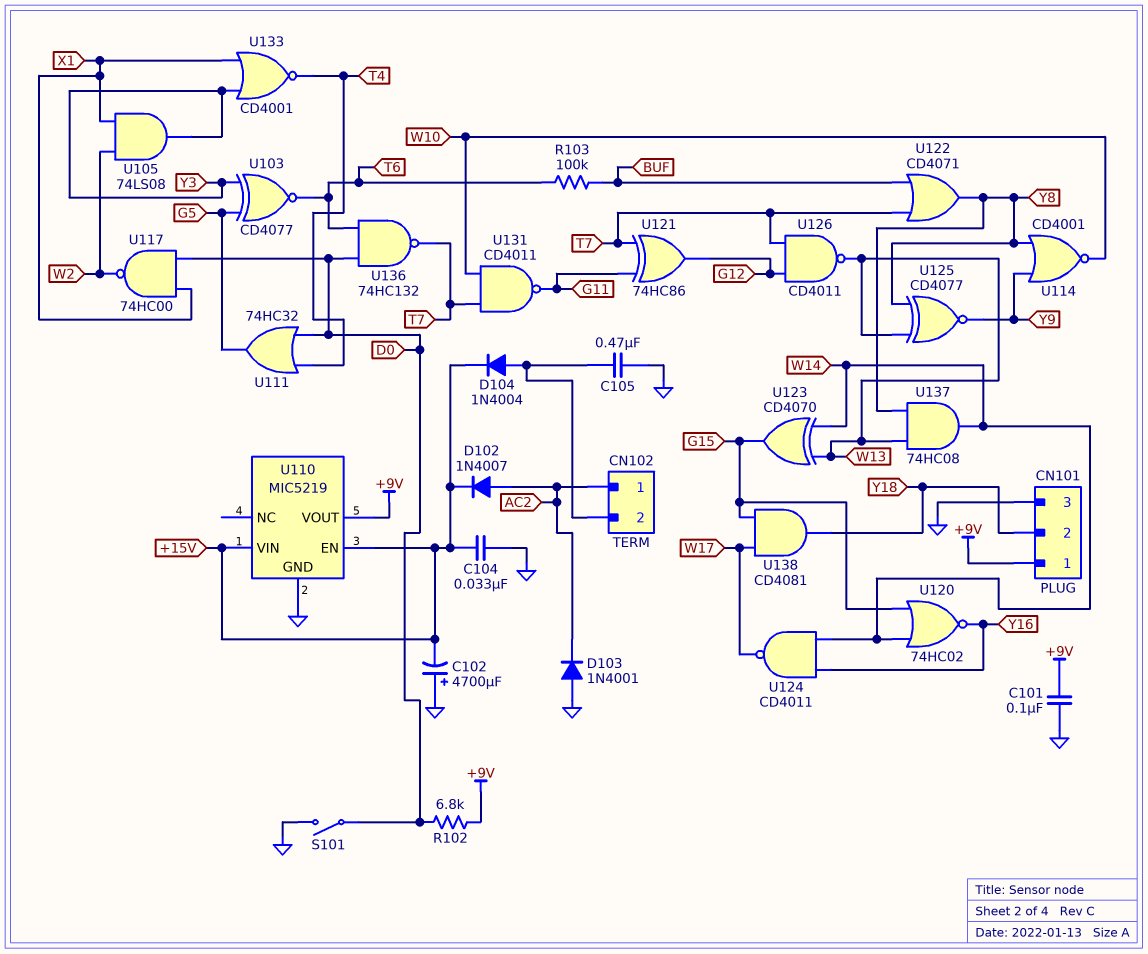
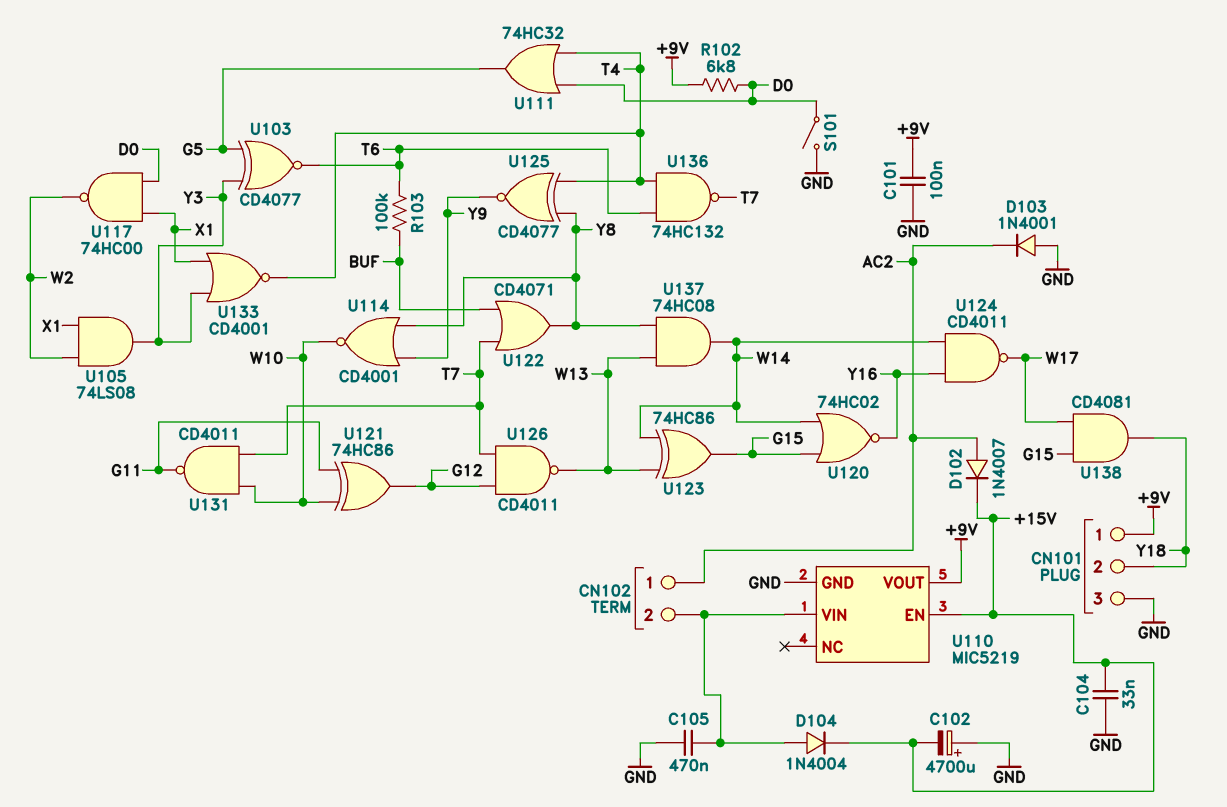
U110 pin VIN: +15V -> CN102/2
U121: XOR 74HC86 (in G11, in T7, out G12) -> XOR 74HC86 (in G11, in W10, out G12)
U123: XOR CD4070 (in W13, in W14, out G15) -> XOR 74HC86 (in W13, in W14, out G15)
U125: XNOR CD4077 (in W13, in Y8, out Y9) -> XNOR CD4077 (in T4, in Y8, out Y9)
U136: NAND 74HC132 (in D0, in T6, out T7) -> NAND 74HC132 (in T4, in T6, out T7)

